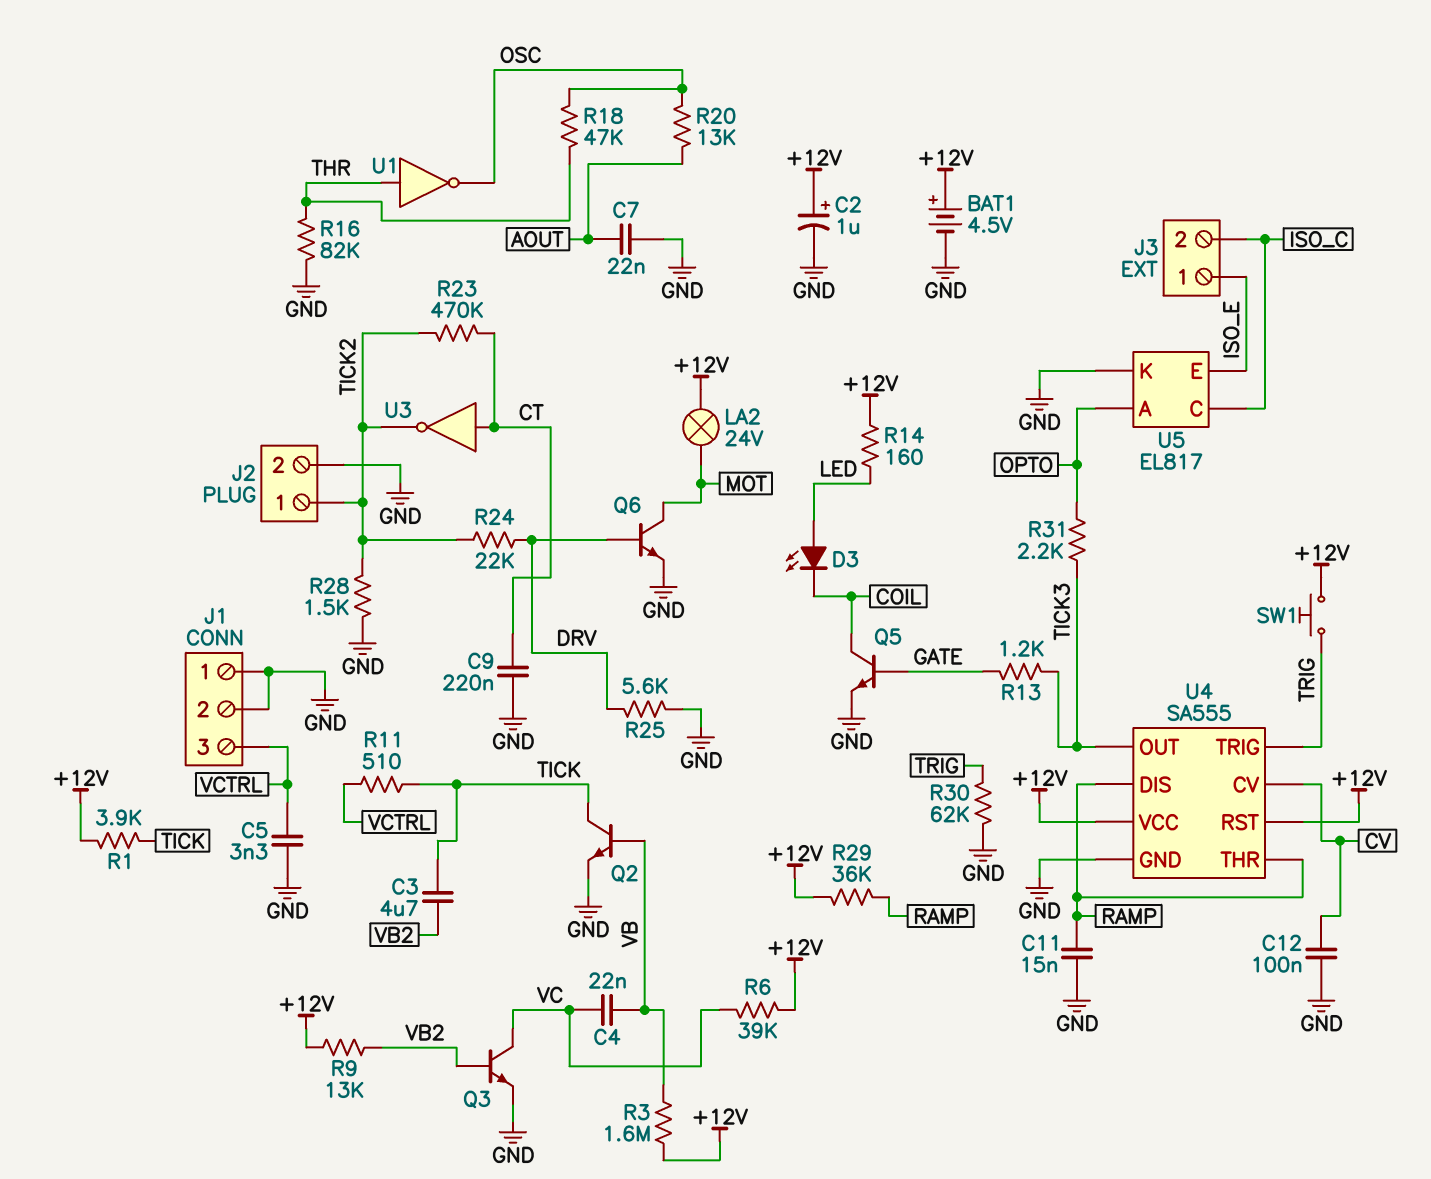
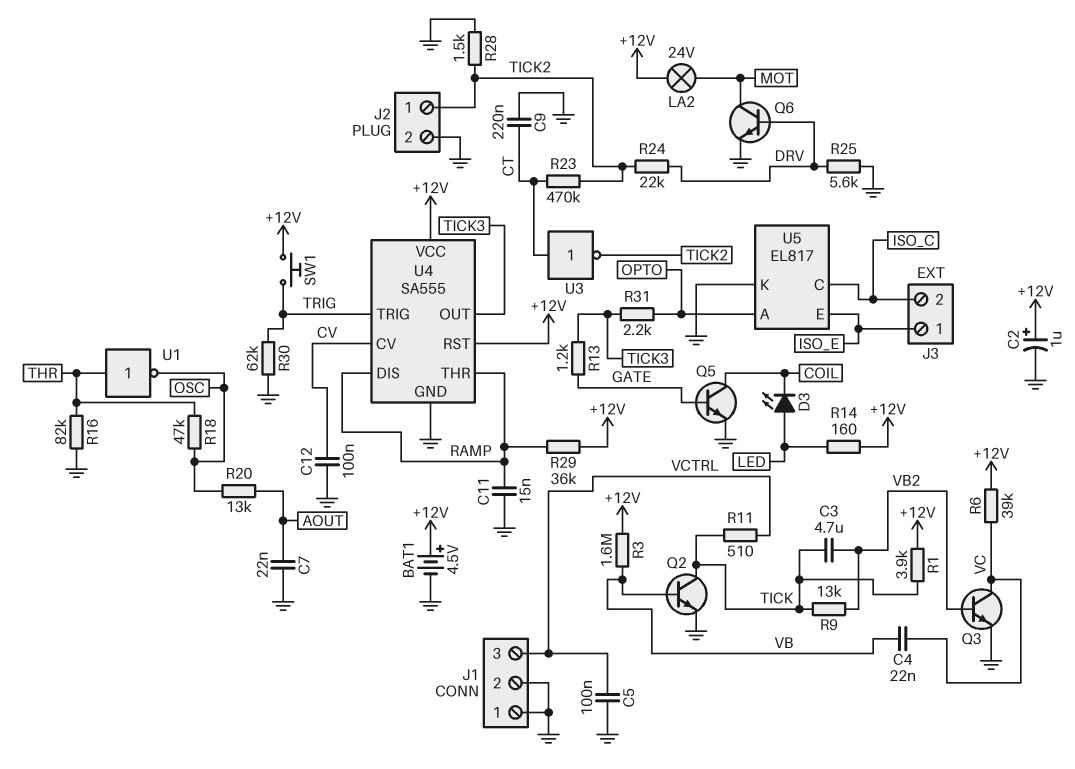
C5: 3.3nF (GND, VCTRL) -> 100nF (GND, VCTRL)
R9: 13k (+12V, VB2) -> 13k (TICK, VB2)

